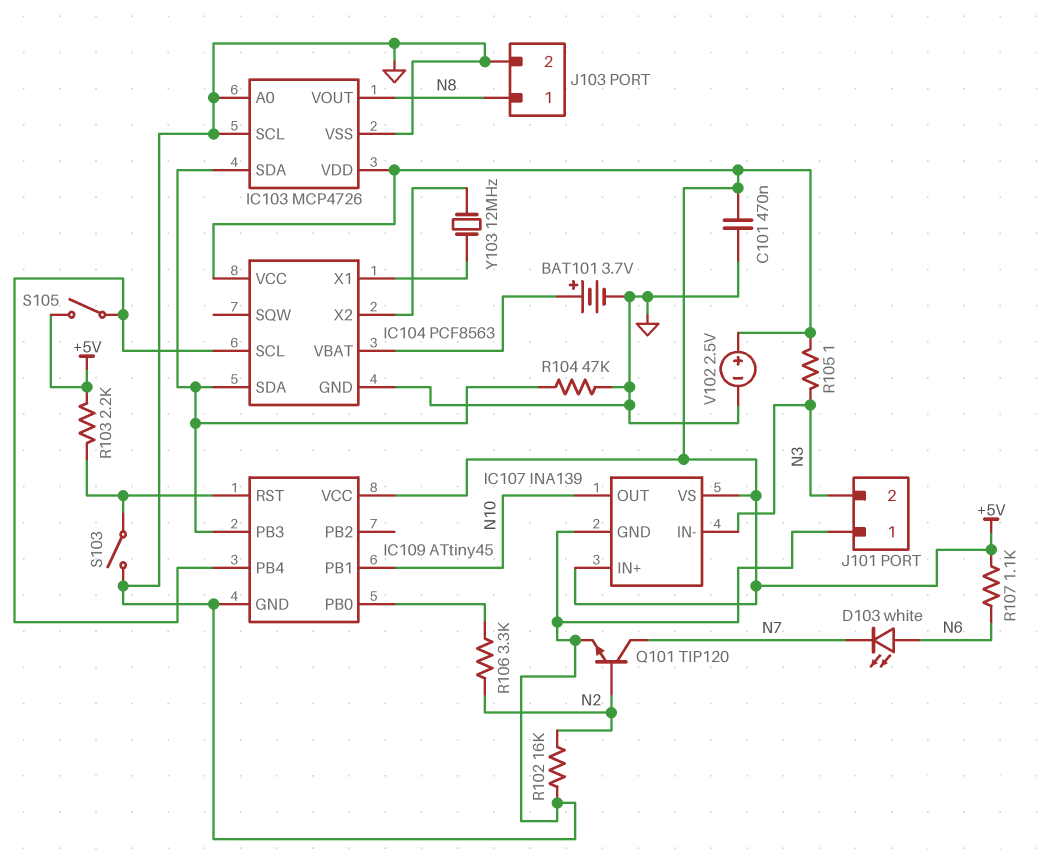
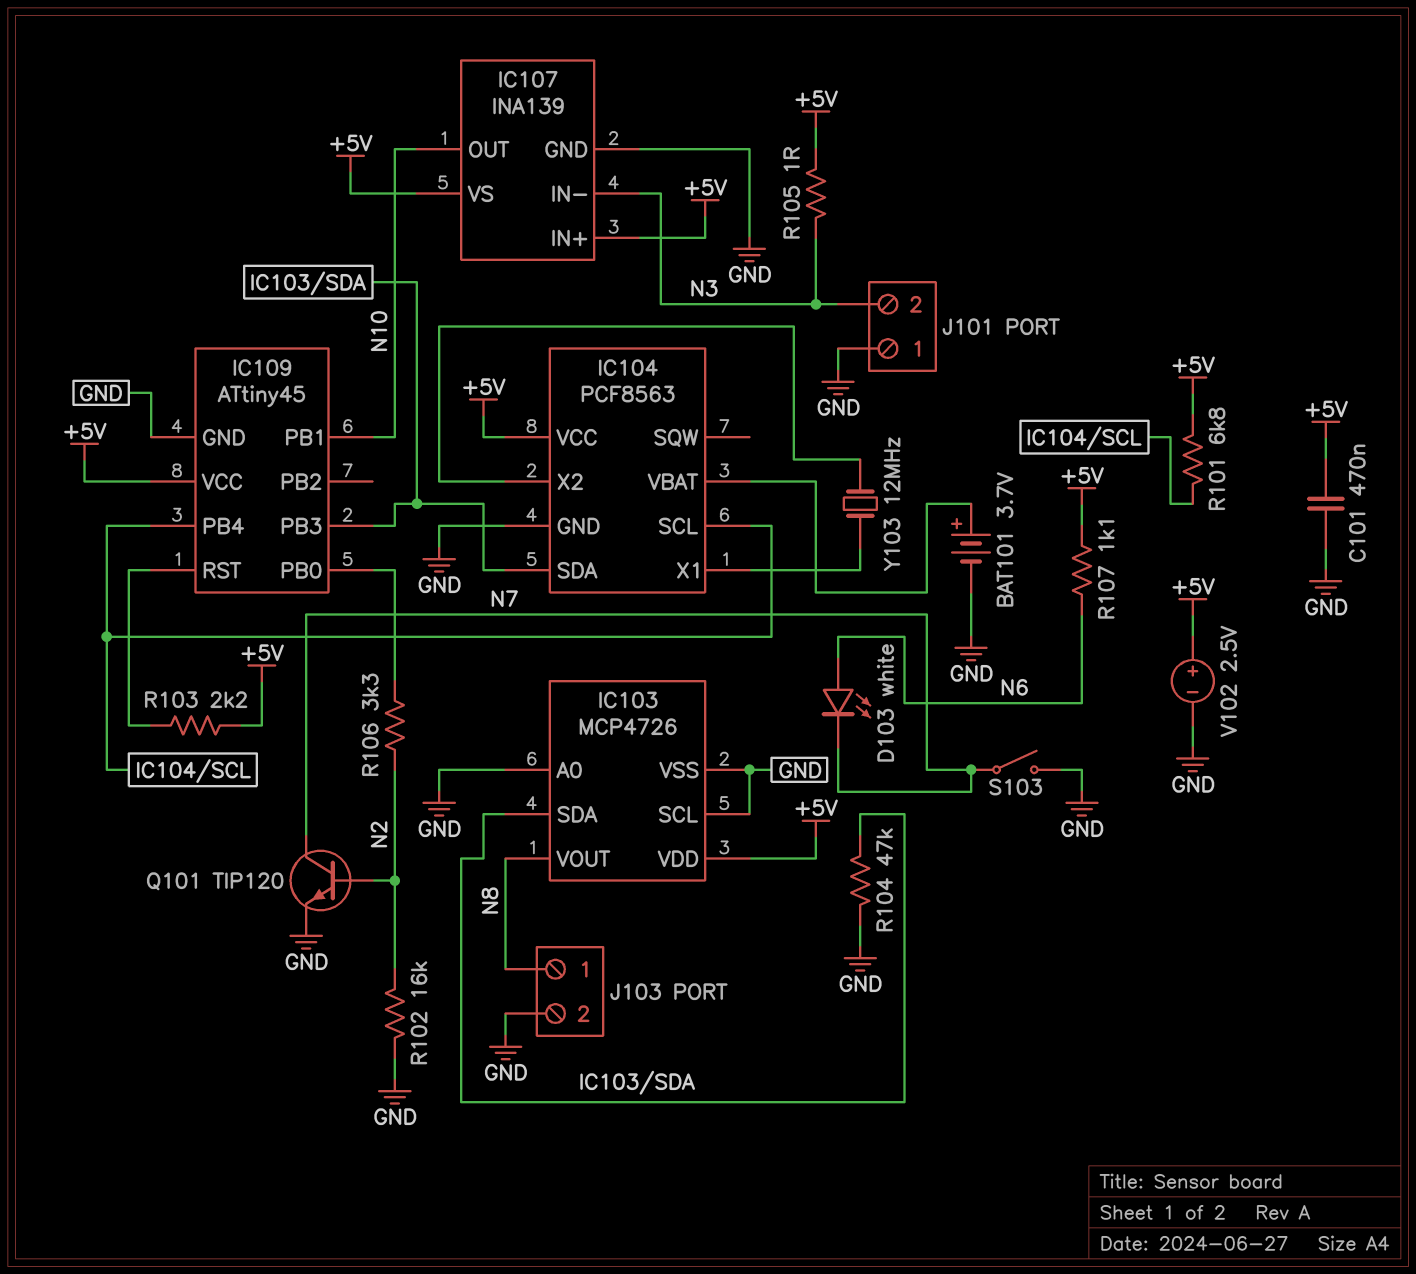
R101: none -> 6.8k (+5V, IC104/SCL)
S103: switch (GND, IC109/RST) -> switch (GND, N7)
S105: switch (+5V, IC104/SCL) -> none

